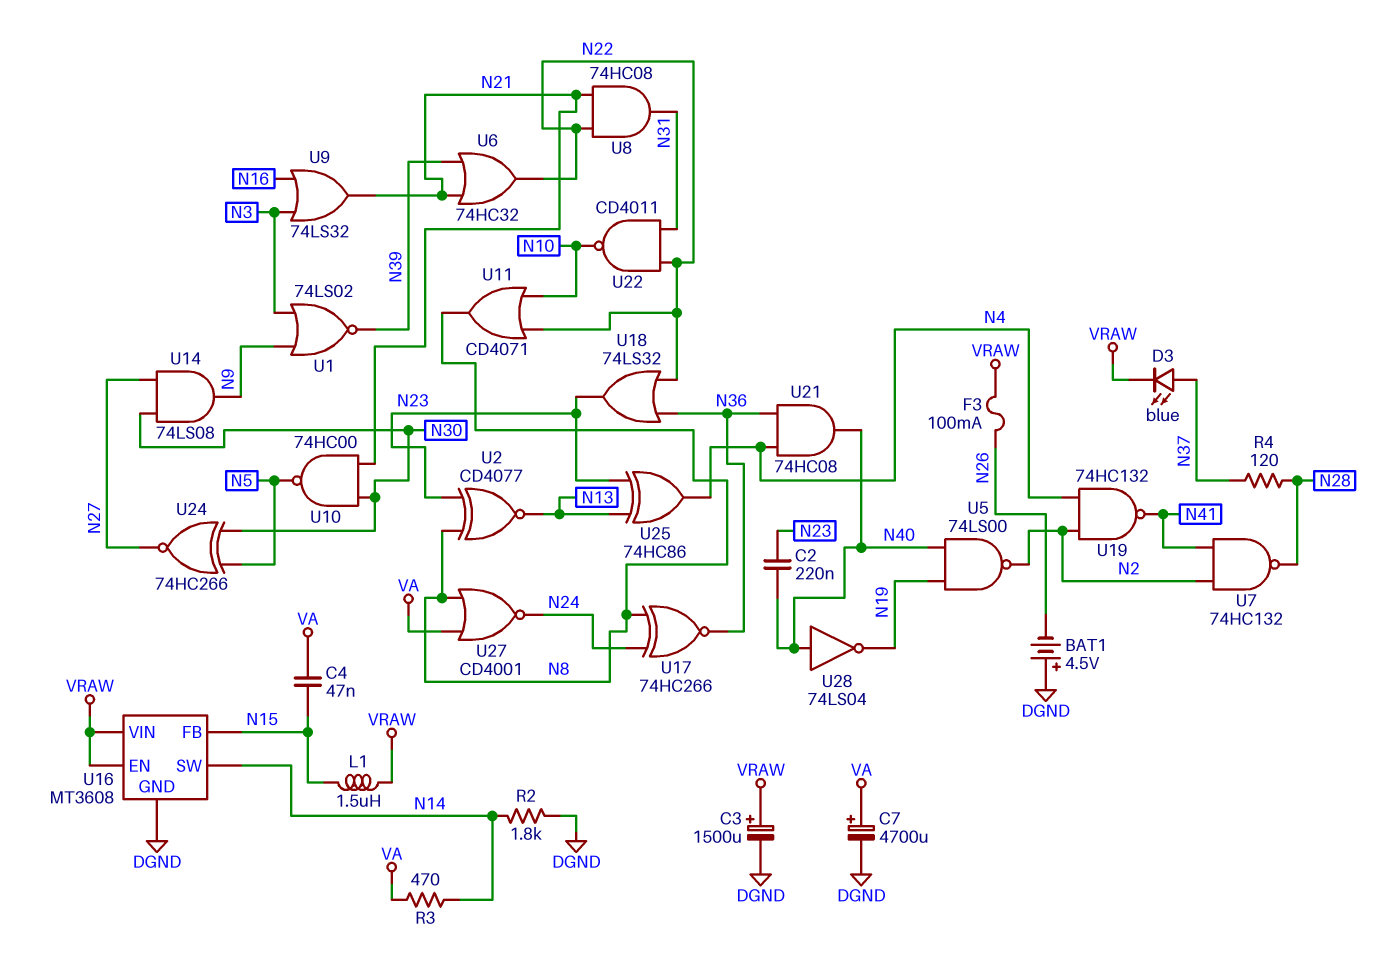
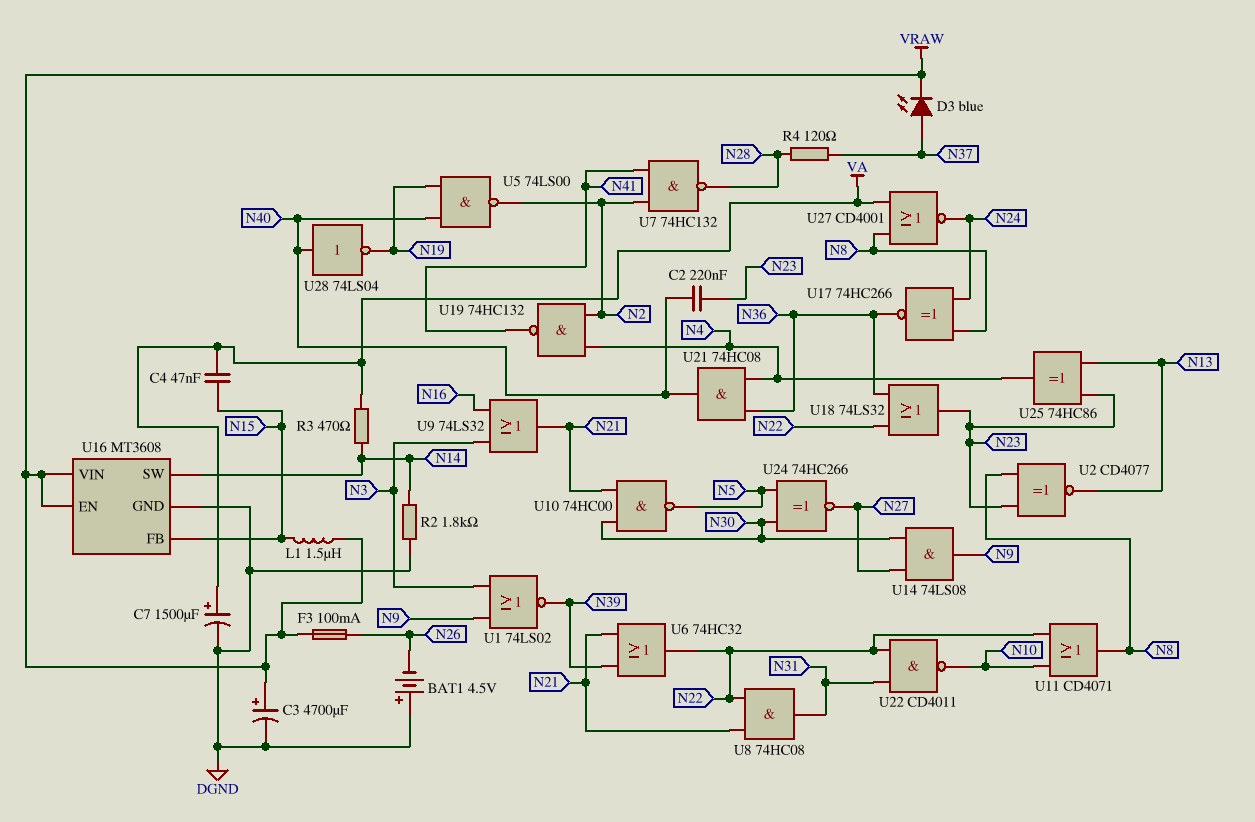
C3: 1500uF (plus VRAW, minus DGND) -> 4700uF (plus VRAW, minus DGND)
C7: 4700uF (plus VA, minus DGND) -> 1500uF (plus VA, minus DGND)

